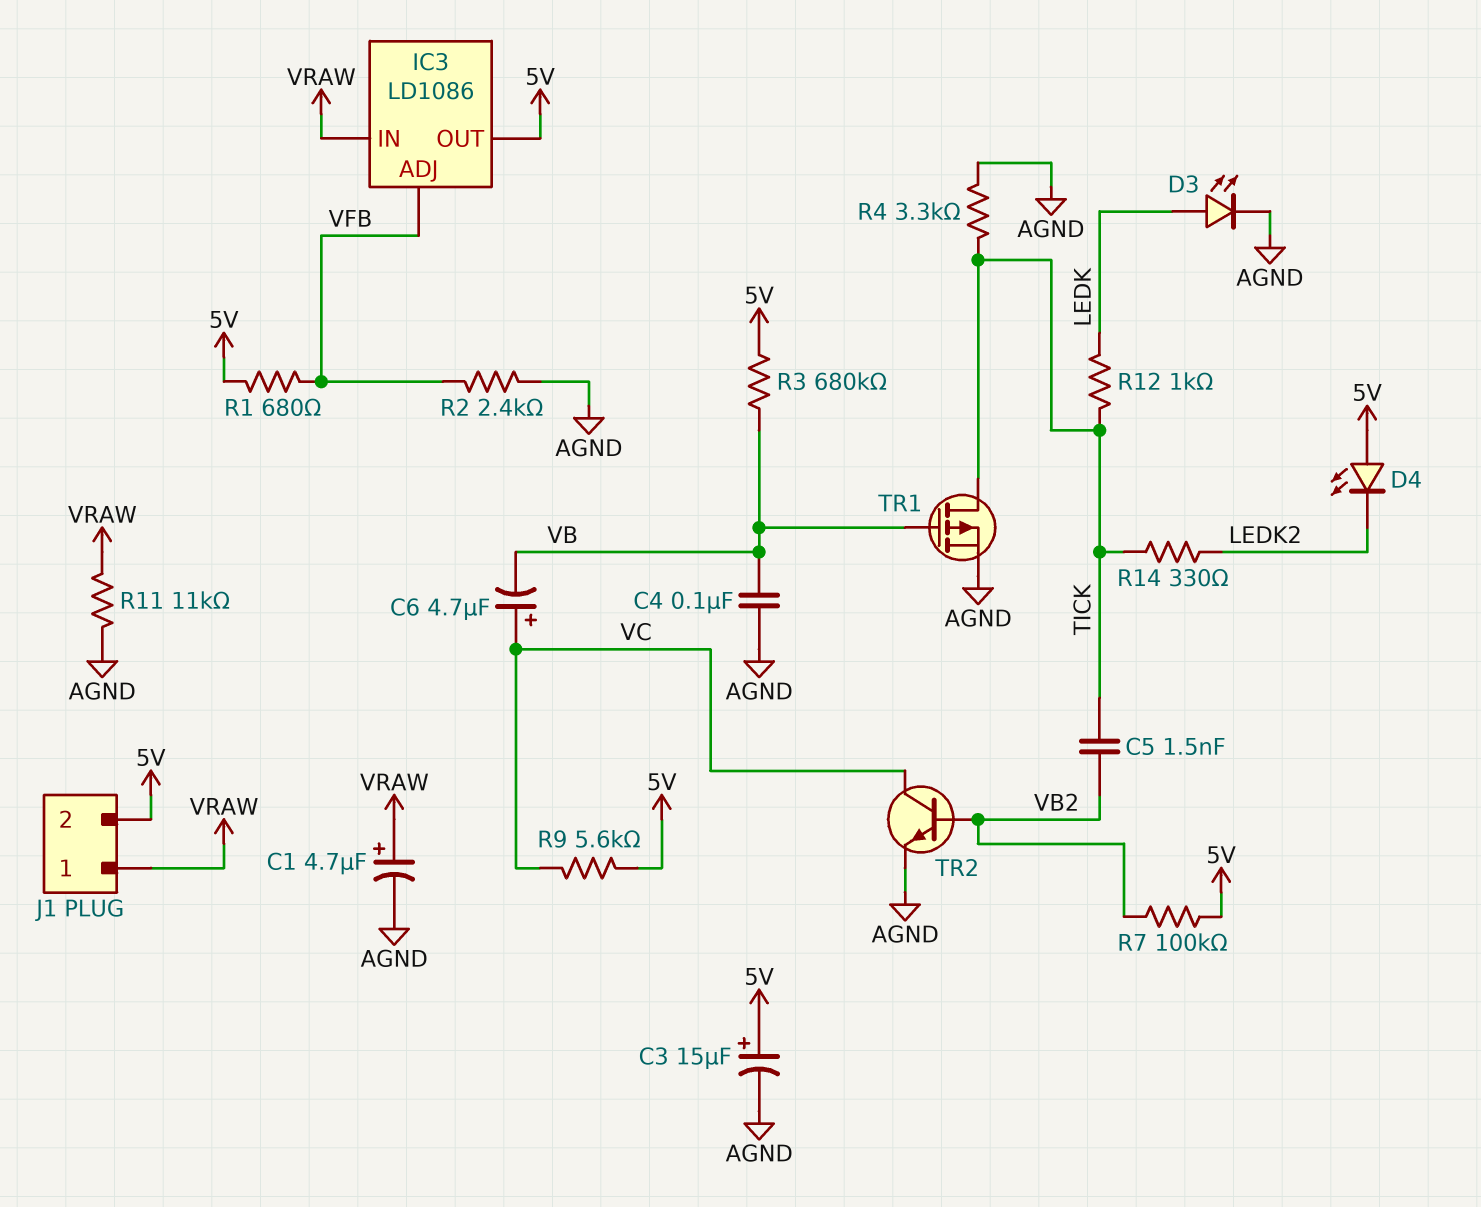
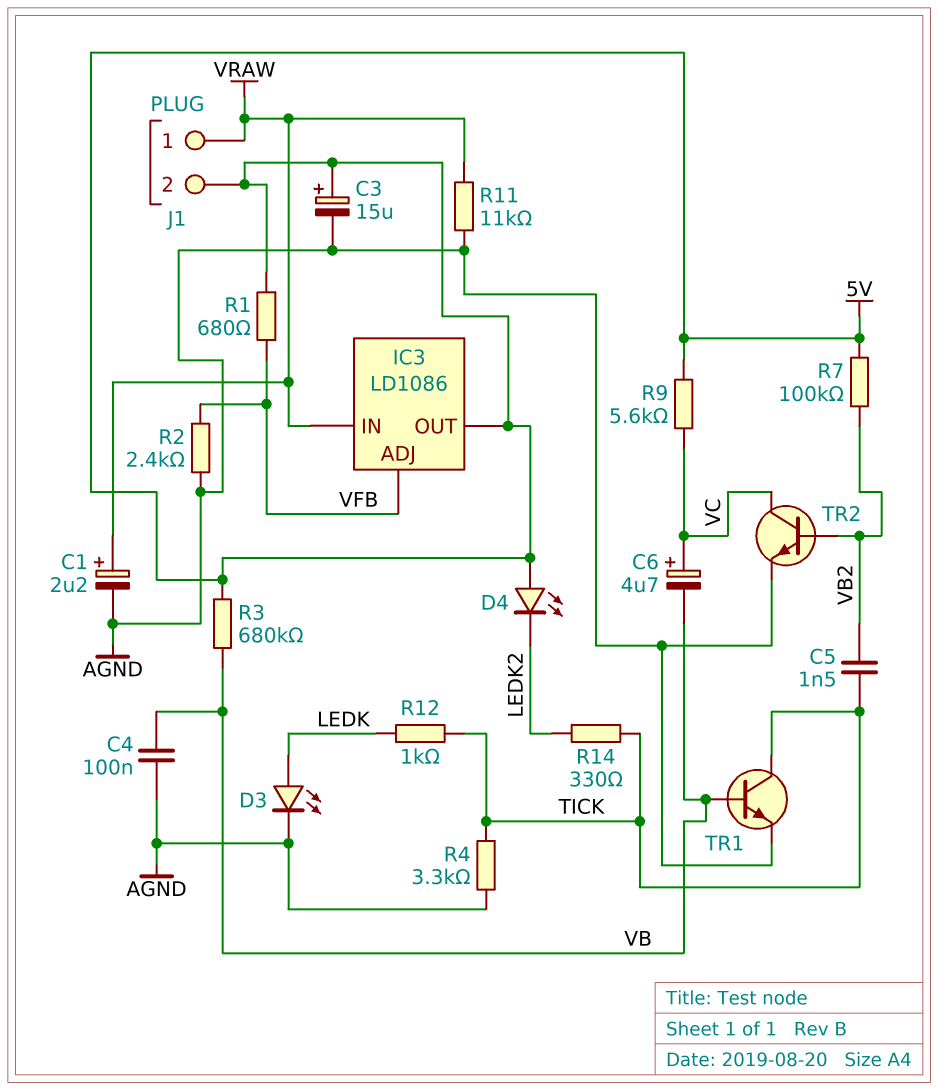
C1: 4.7uF (plus VRAW, minus AGND) -> 2.2uF (plus VRAW, minus AGND)
TR1: PMOS (G VB, D TICK, S AGND) -> NPN (B VB, C TICK, E AGND)

